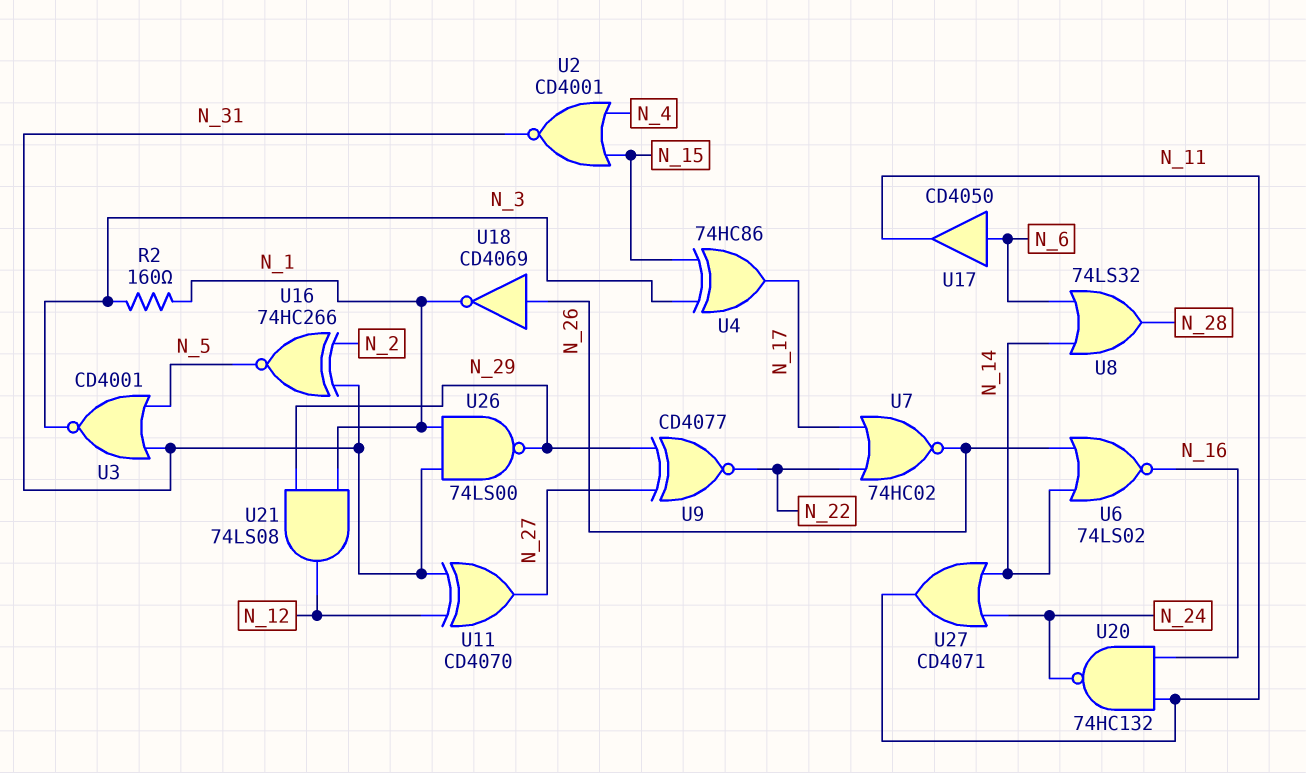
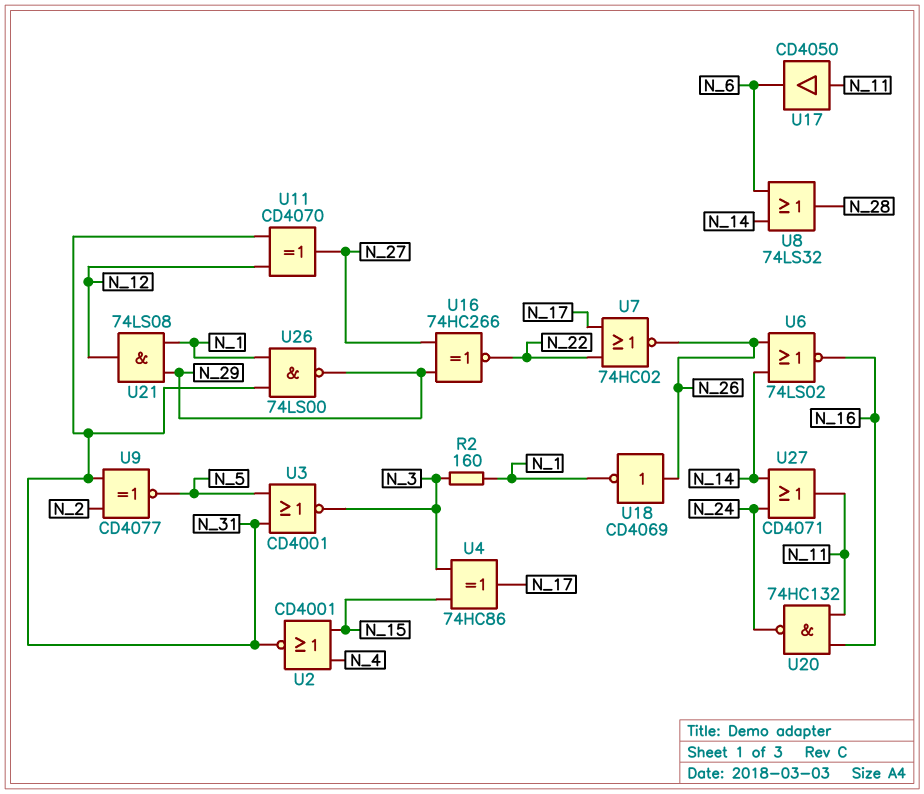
U9: XNOR CD4077 (in N_27, in N_29, out N_22) -> XNOR CD4077 (in N_2, in N_31, out N_5)
U16: XNOR 74HC266 (in N_2, in N_31, out N_5) -> XNOR 74HC266 (in N_27, in N_29, out N_22)
U17: buffer CD4050 (in N_6, out N_11) -> buffer CD4050 (in N_11, out N_6)

